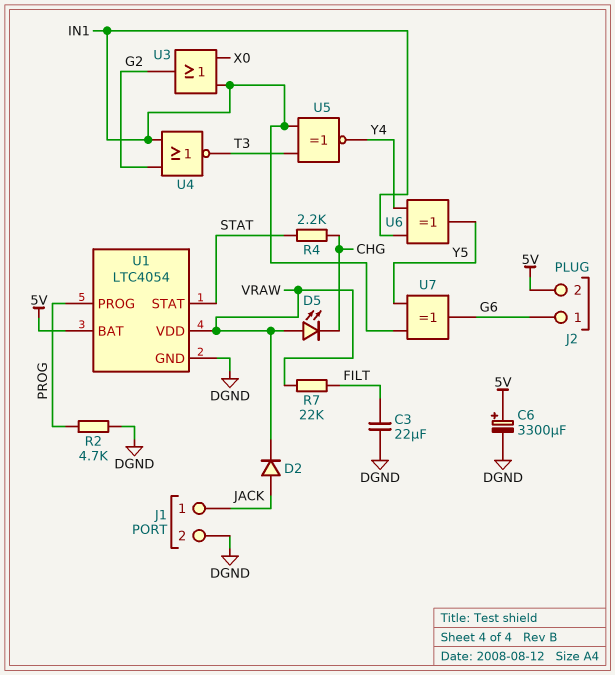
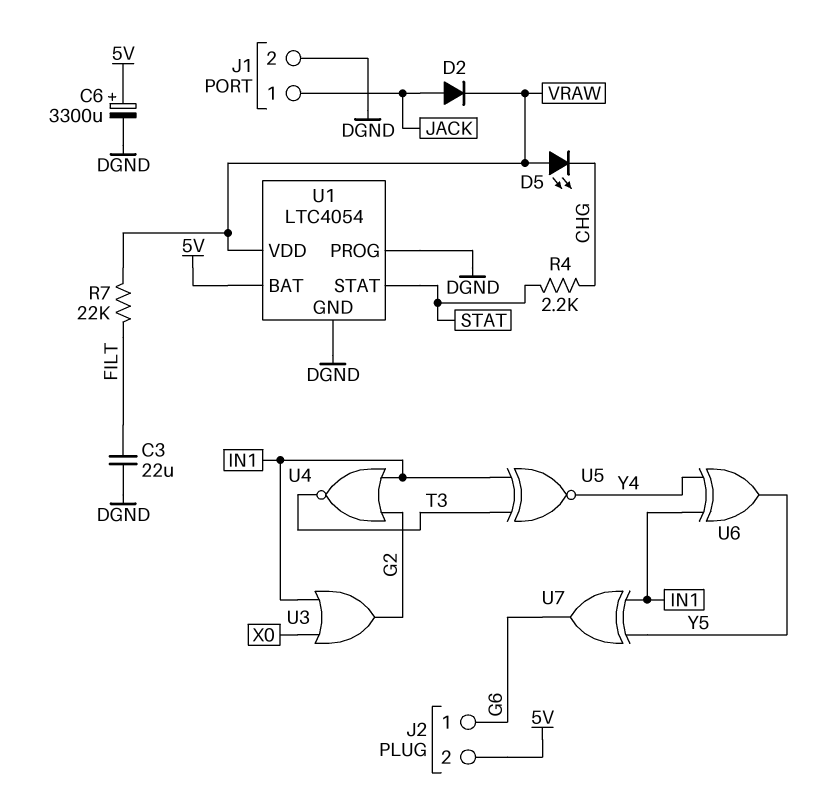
R2: 4.7k (DGND, PROG) -> none
U1 pin PROG: PROG -> DGND

